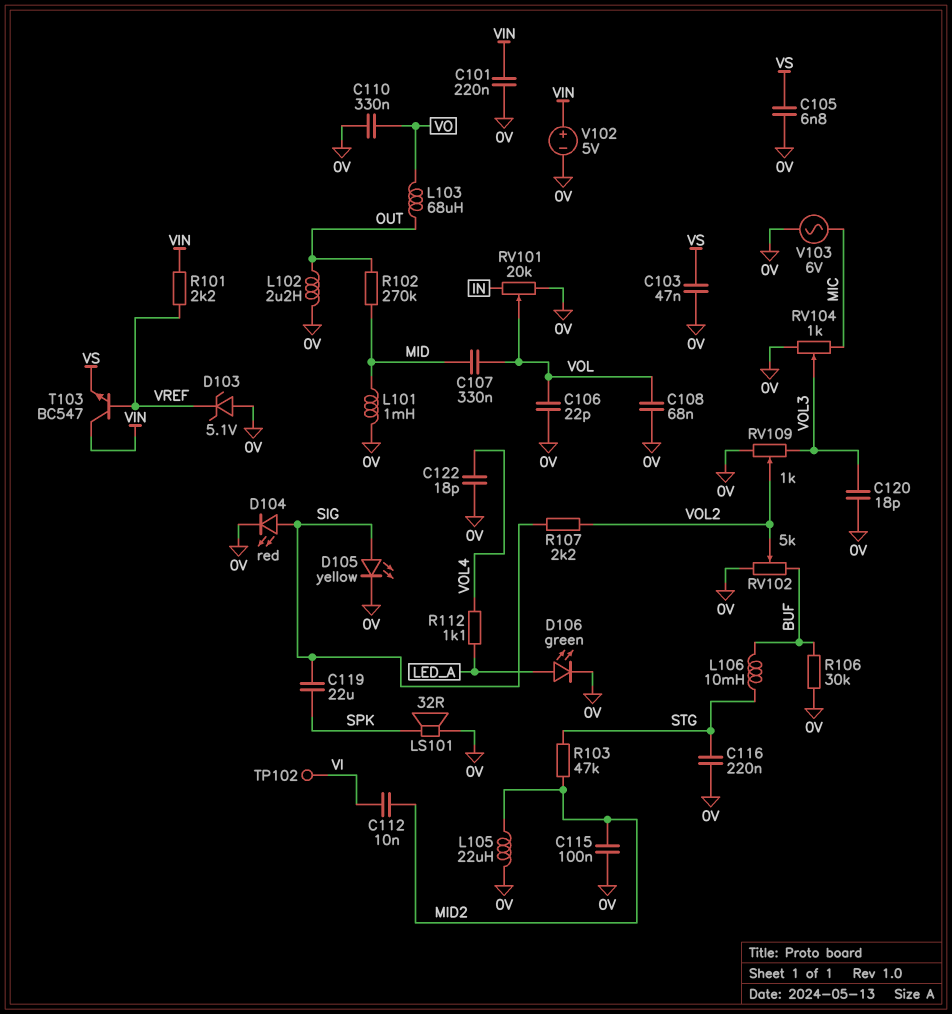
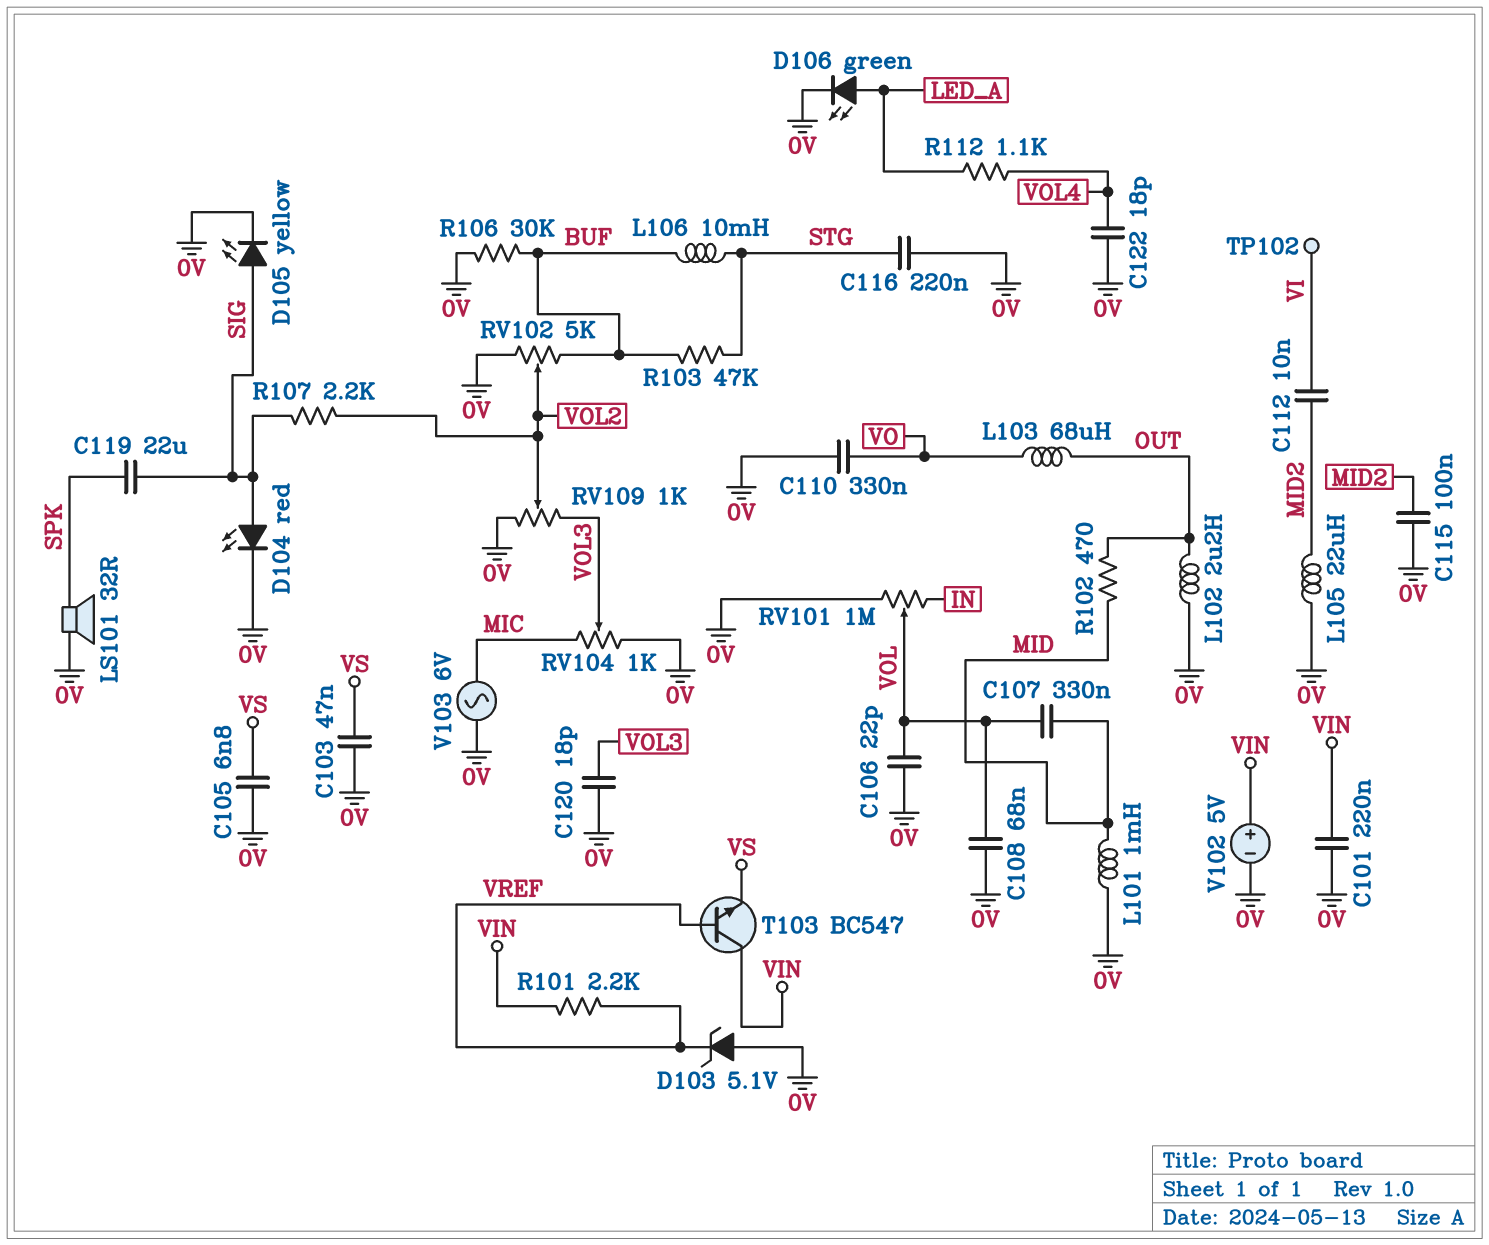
R102: 270k (MID, OUT) -> 470 (MID, OUT)
R103: 47k (MID2, STG) -> 47k (BUF, STG)
RV101: 20k (0V, IN, wiper VOL) -> 1M (0V, IN, wiper VOL)

